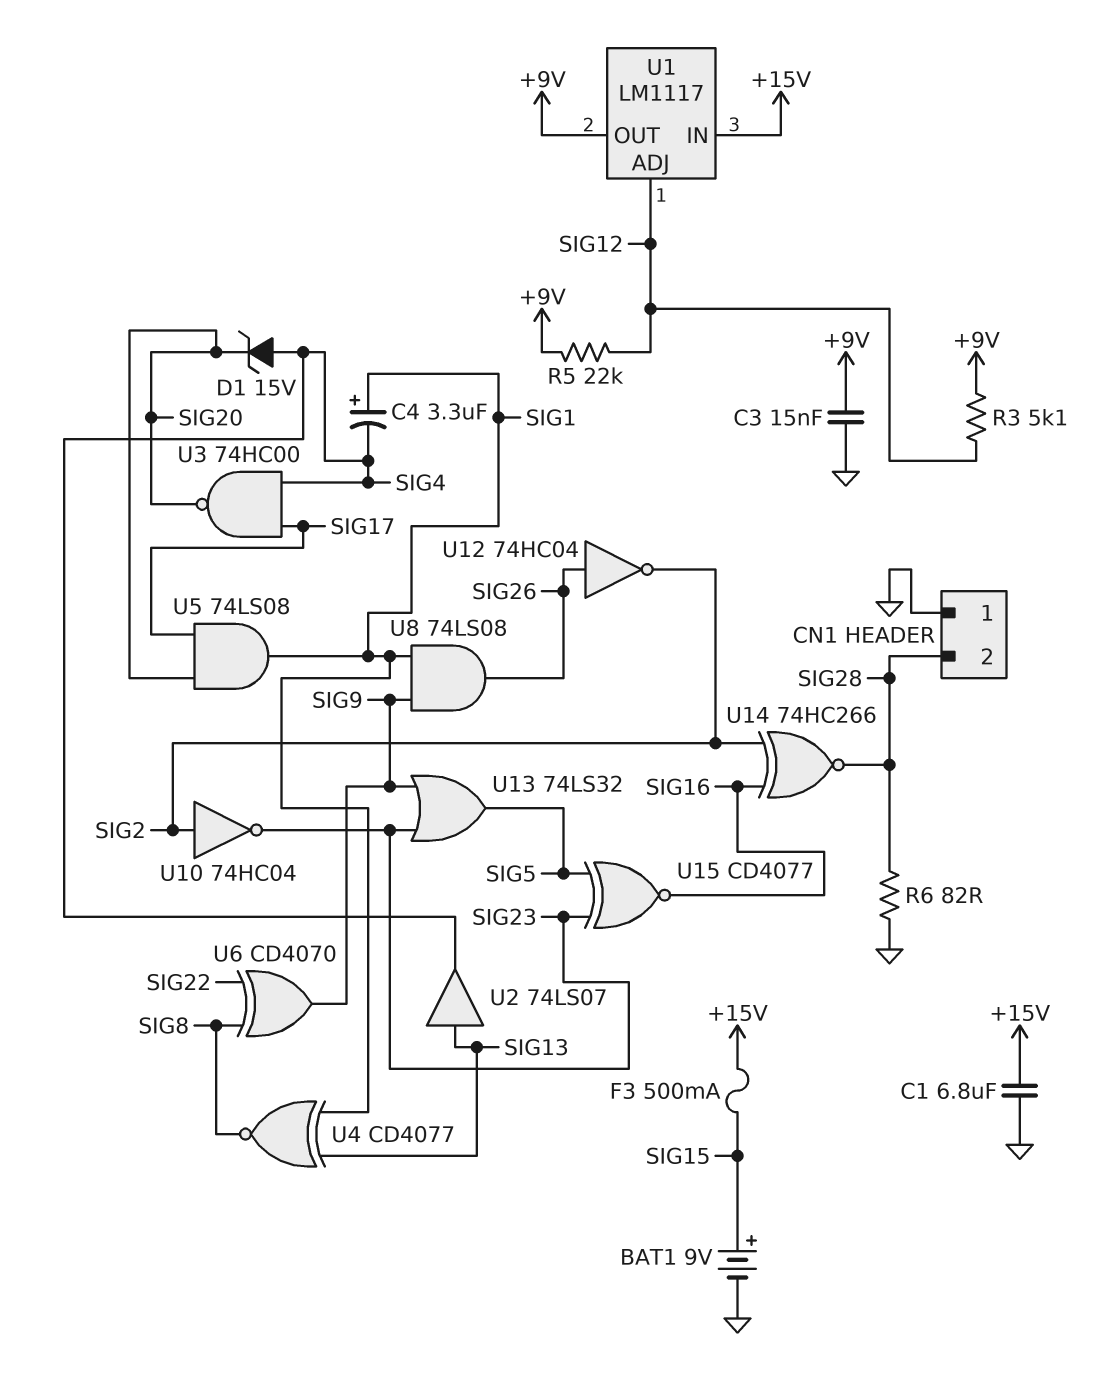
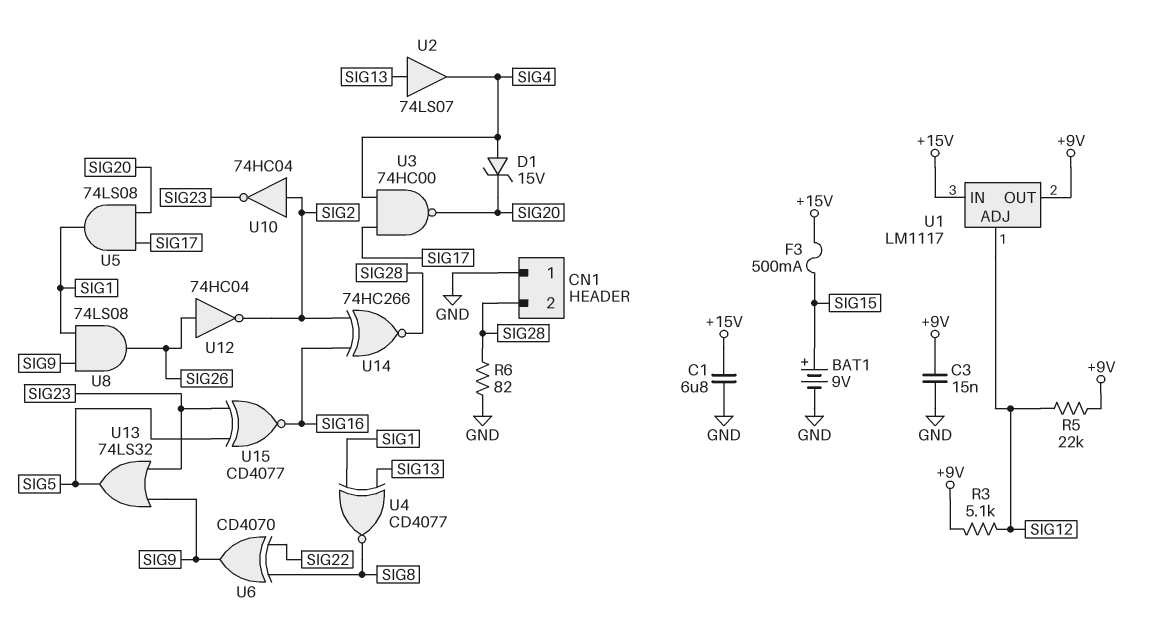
C4: 3.3uF (plus SIG1, minus SIG4) -> none

